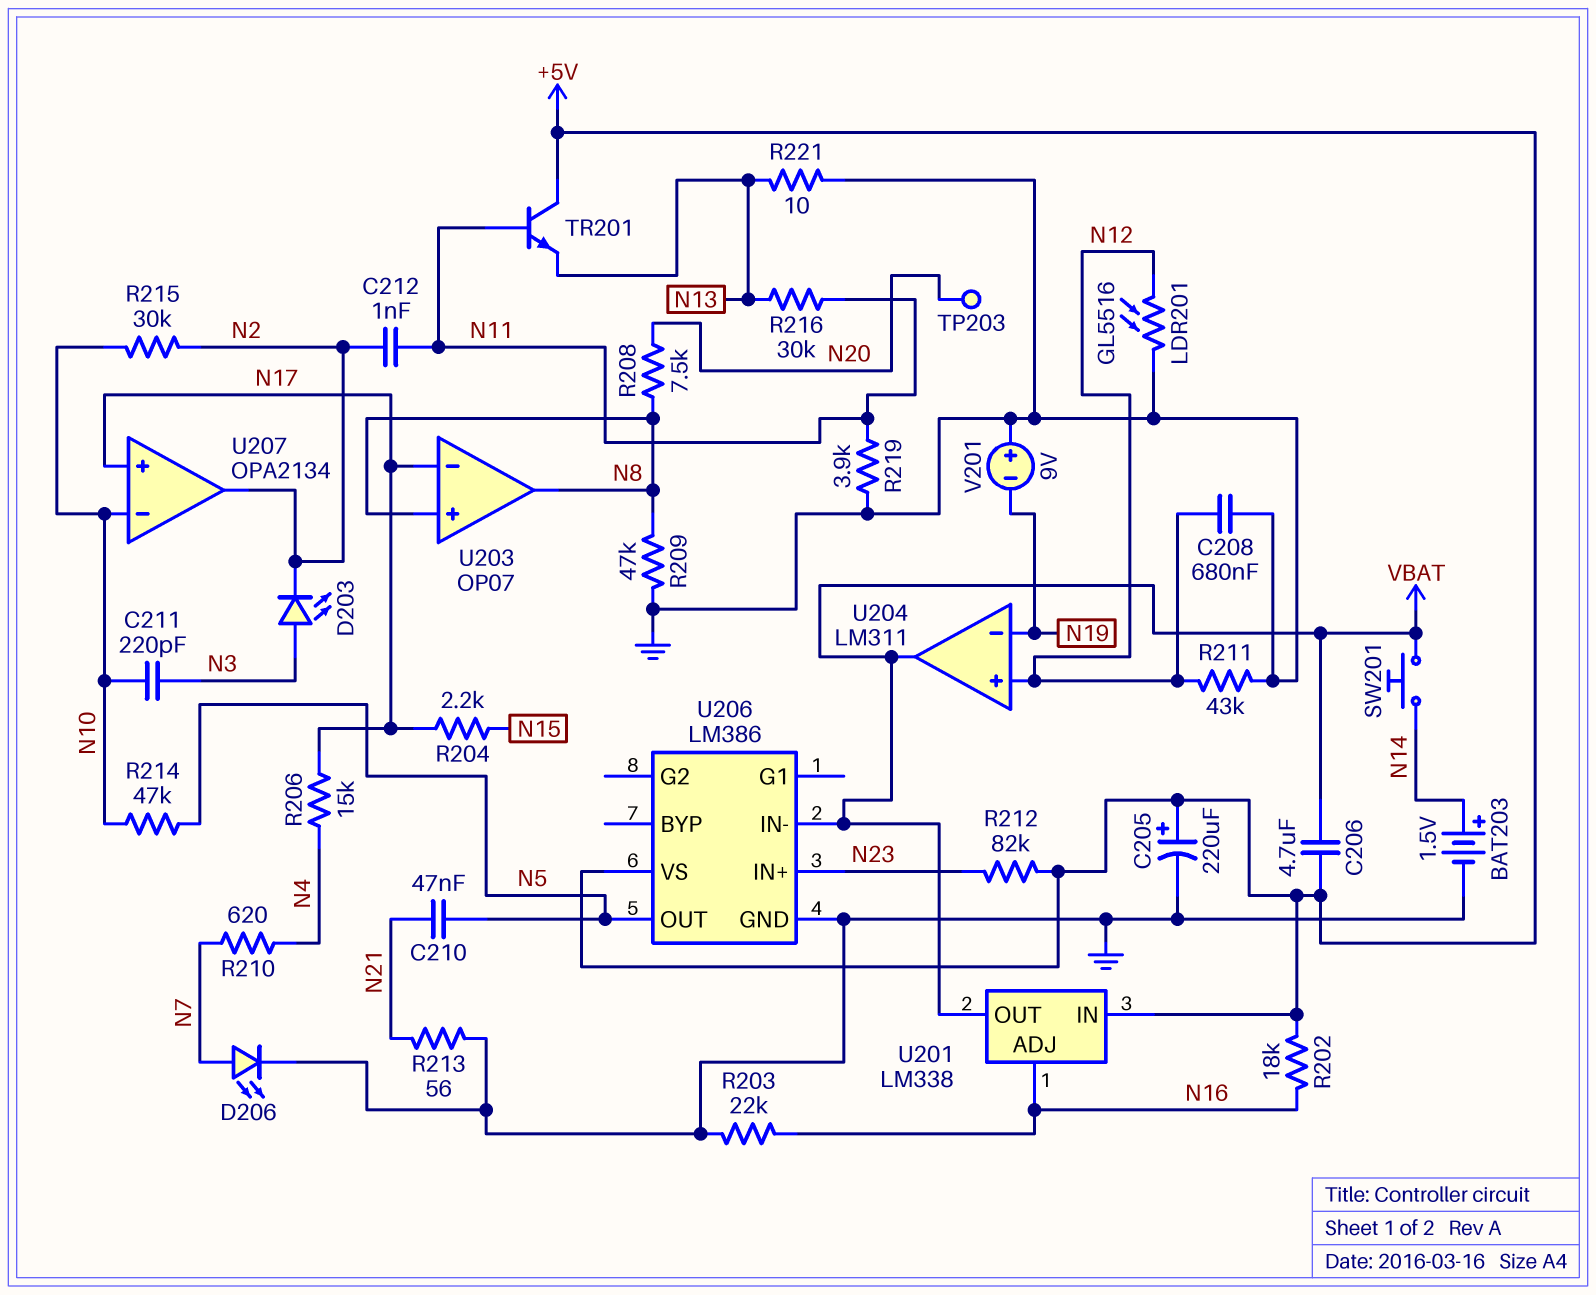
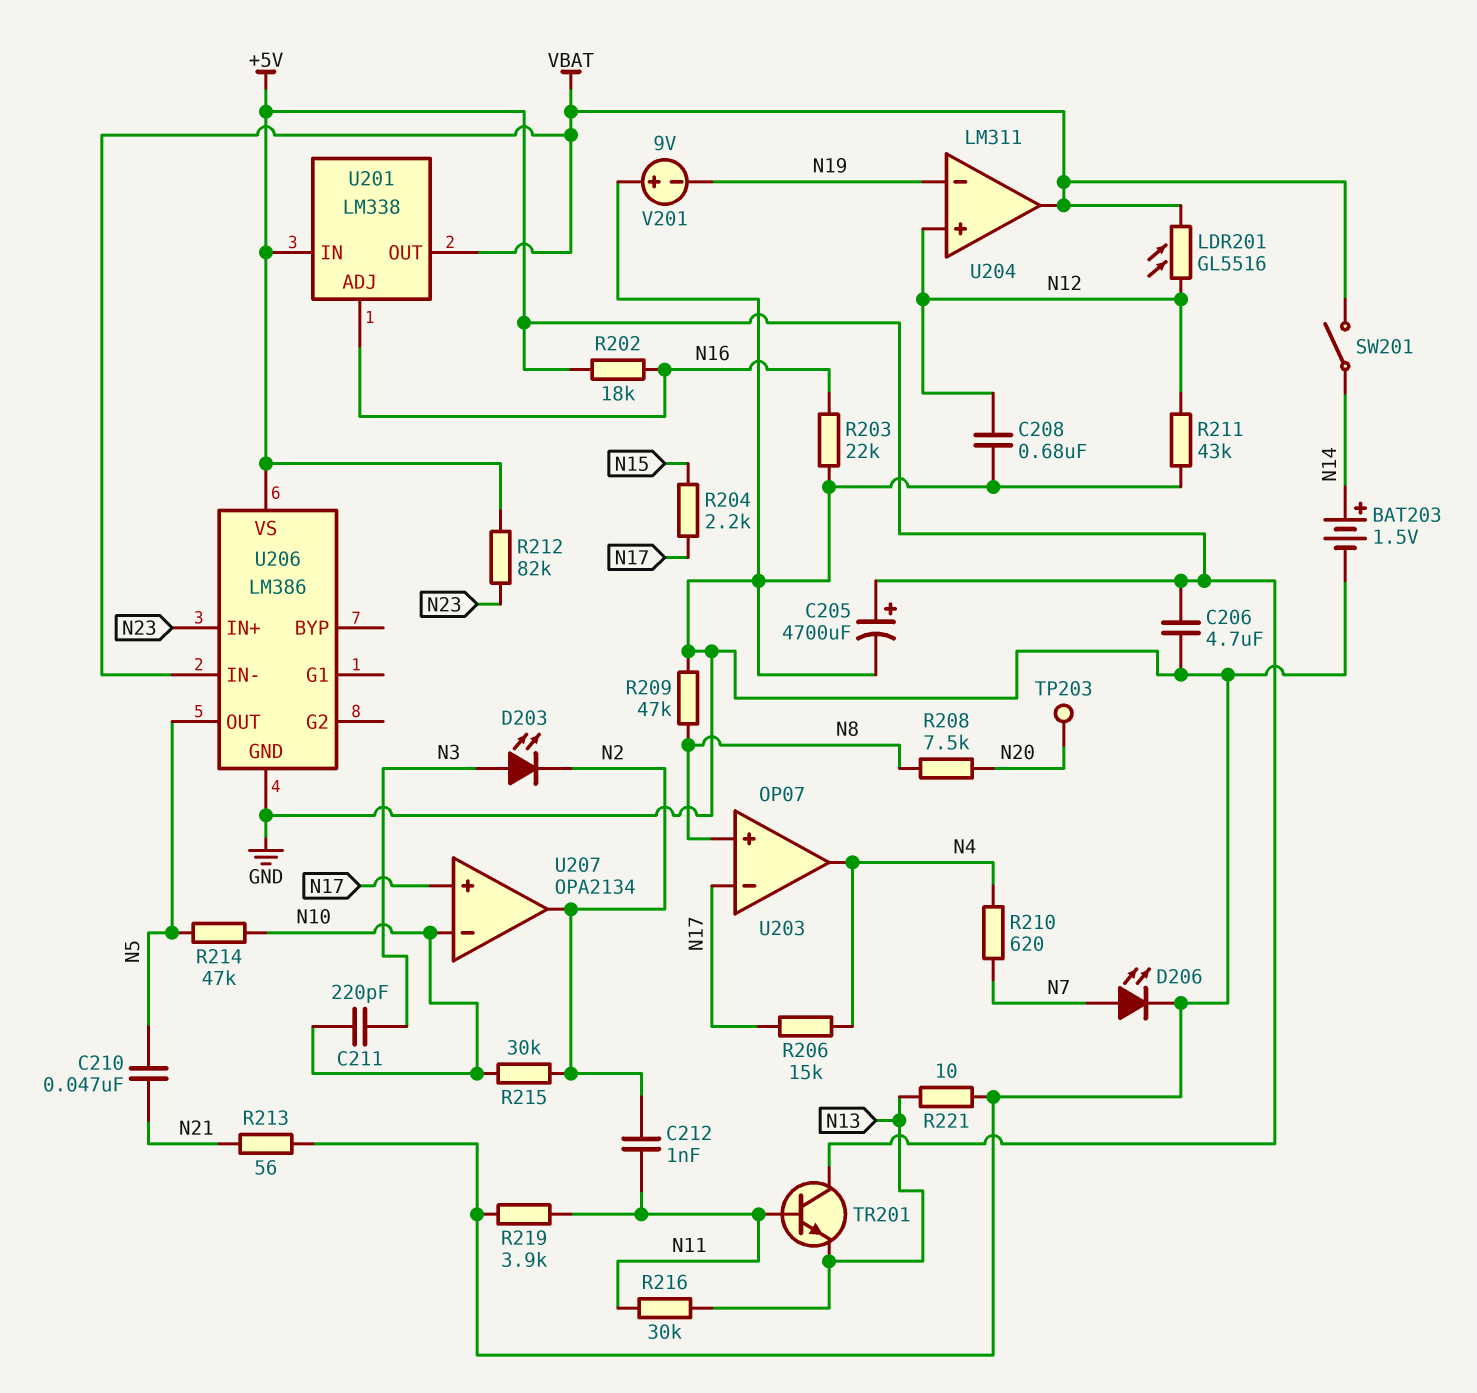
C205: 220uF (plus +5V, minus GND) -> 4700uF (plus +5V, minus GND)
C206: 4.7uF (+5V, VBAT) -> 4.7uF (+5V, GND)
LDR201: GL5516 (GND, N12) -> GL5516 (N12, VBAT)
SW201: button (N14, VBAT) -> switch (N14, VBAT)
U203 pin out: N8 -> N4

